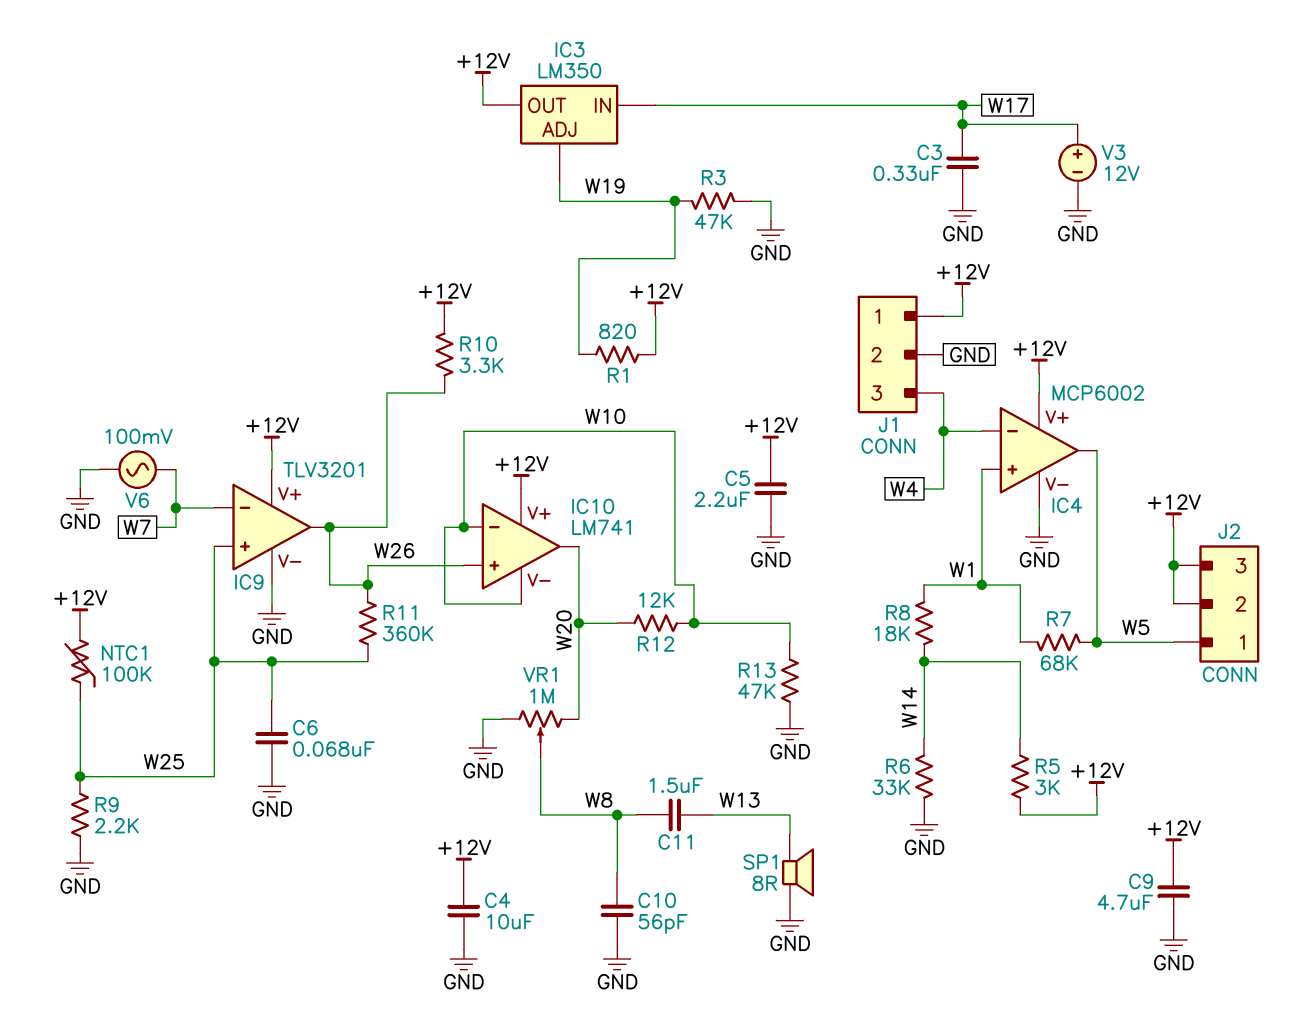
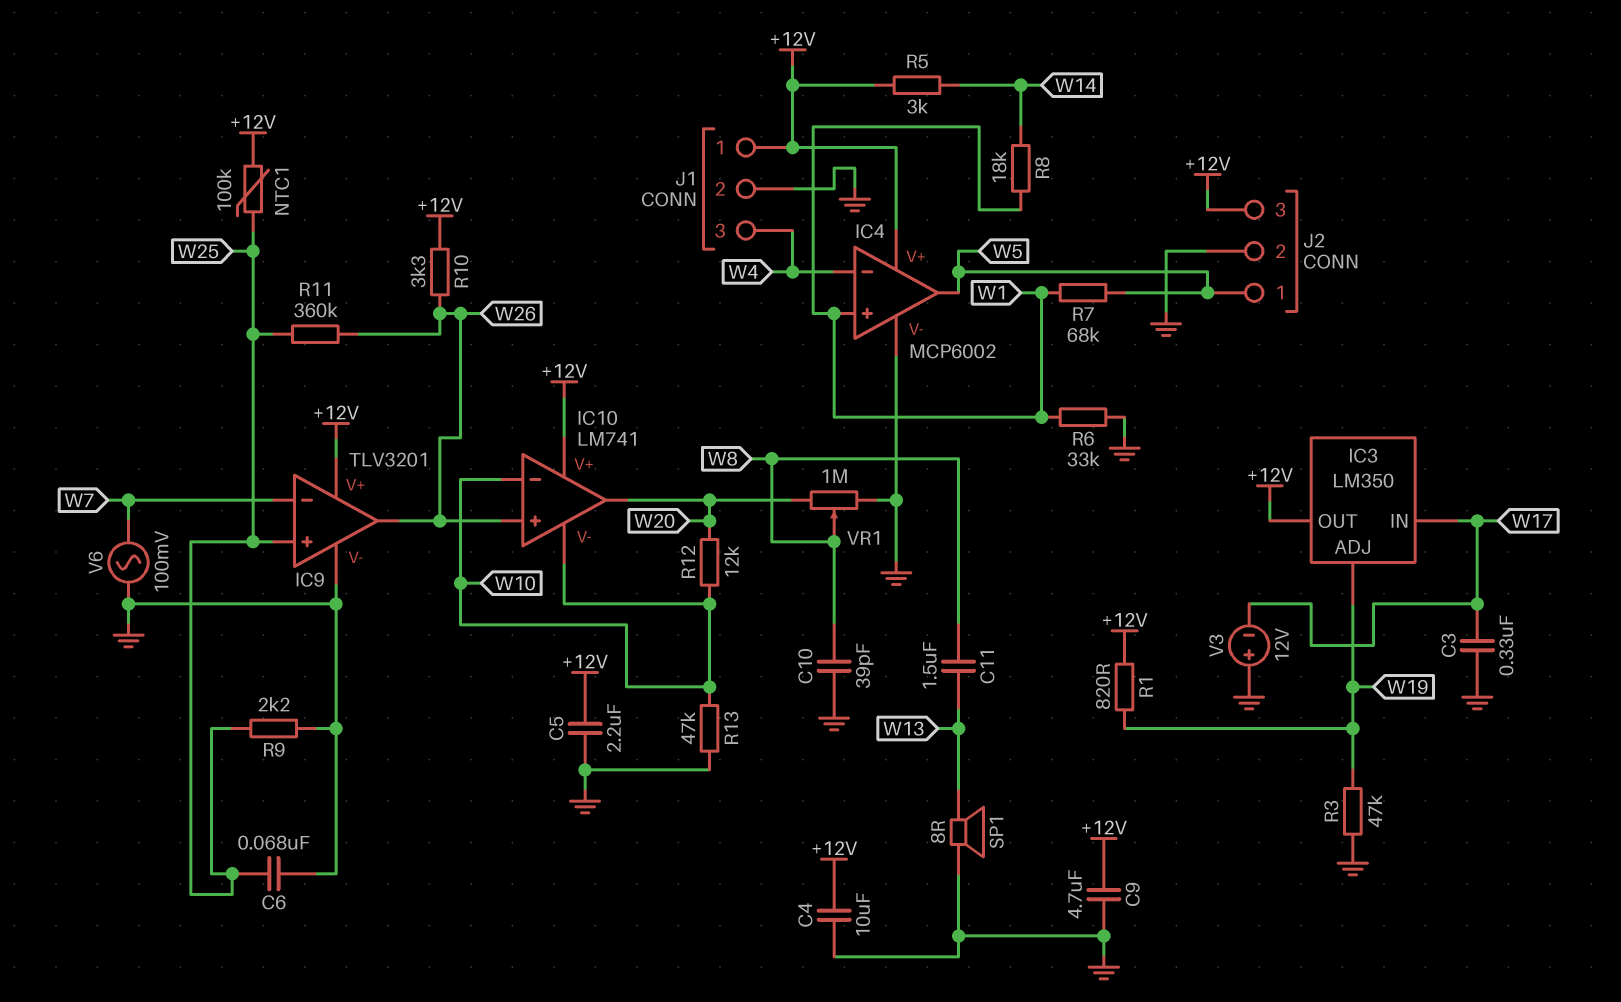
C10: 56pF (GND, W8) -> 39pF (GND, W8)
J2 pin 2: +12V -> GND
R6: 33k (GND, W14) -> 33k (GND, W1)
V3: 12V (plus W17, minus GND) -> 12V (plus GND, minus W17)

